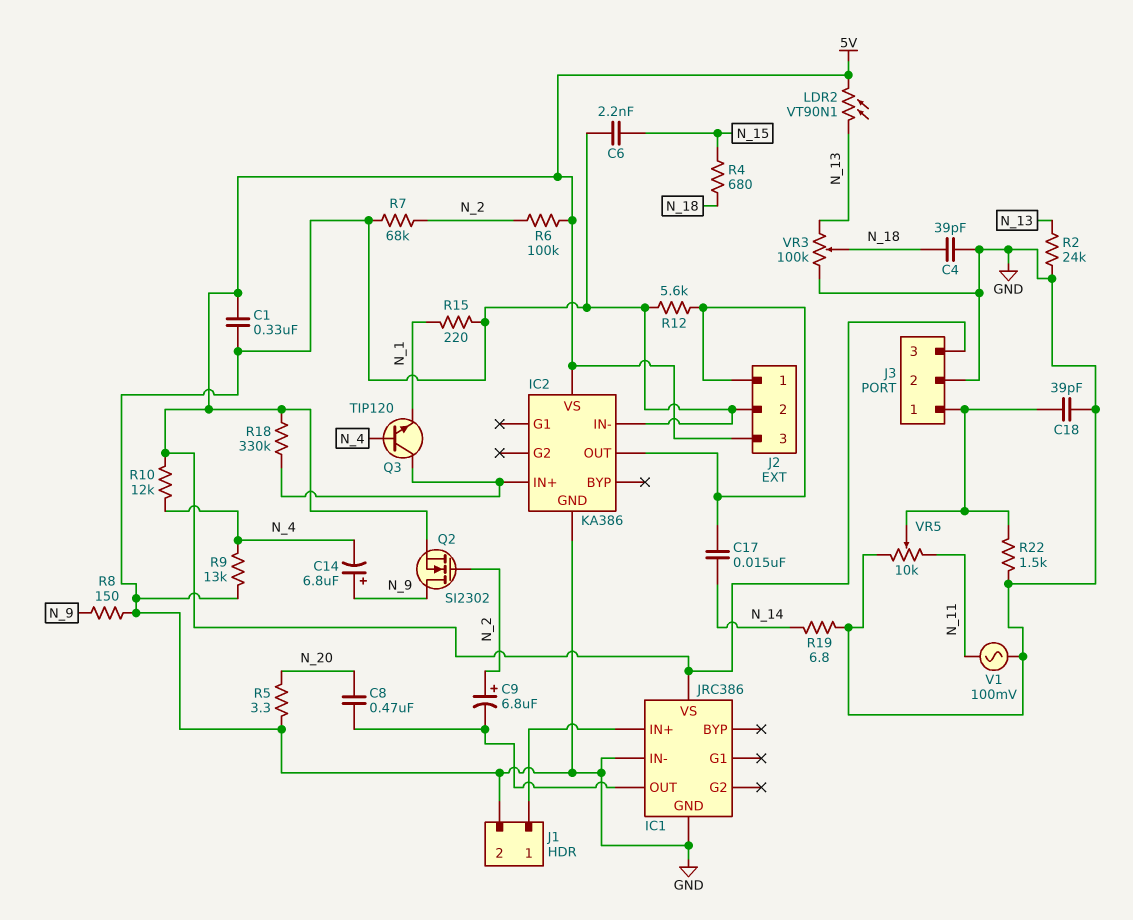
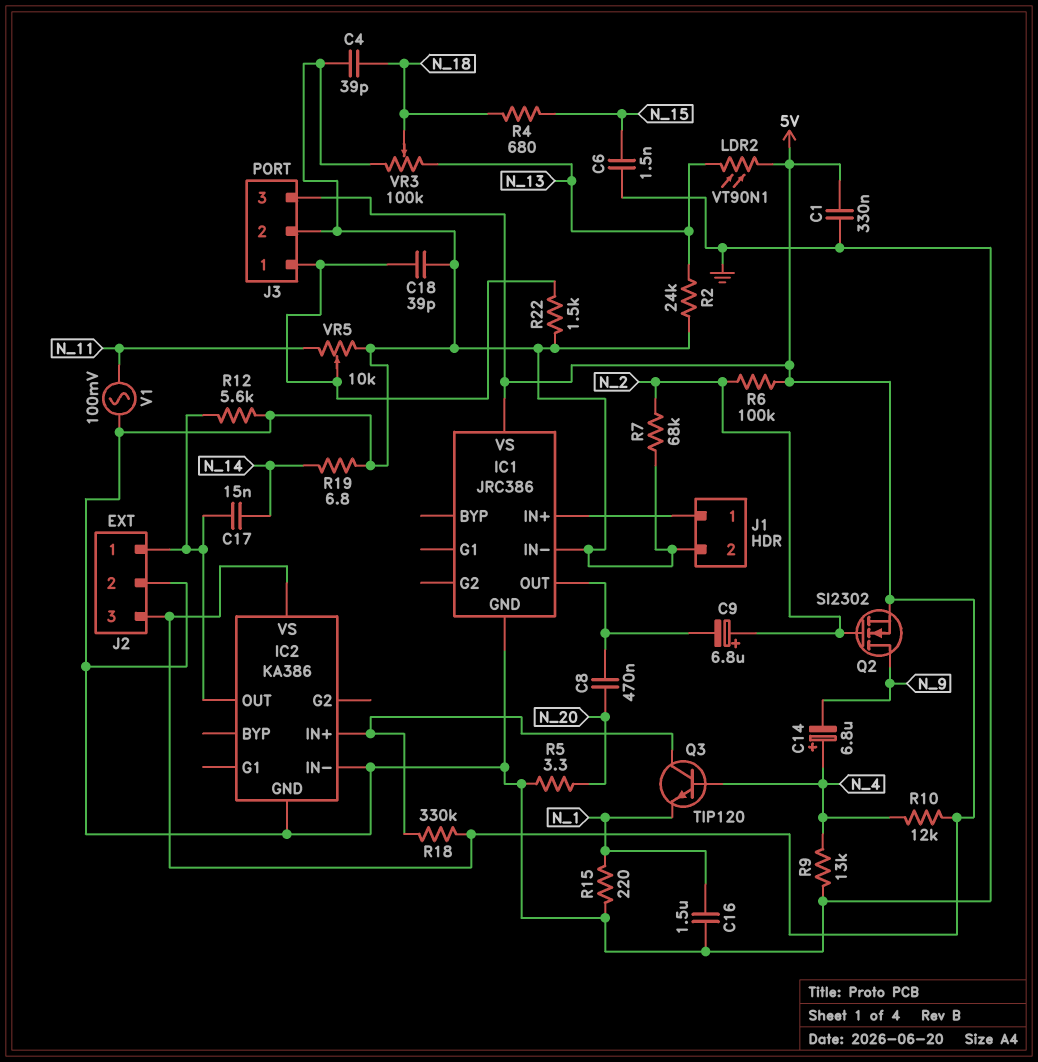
C6: 2.2nF (GND, N_15) -> 1.5nF (GND, N_15)
C14: 6.8uF (plus N_9, minus N_4) -> 6.8uF (plus N_4, minus N_9)
C16: none -> 1.5uF (GND, N_1)
R8: 150 (GND, N_9) -> none

